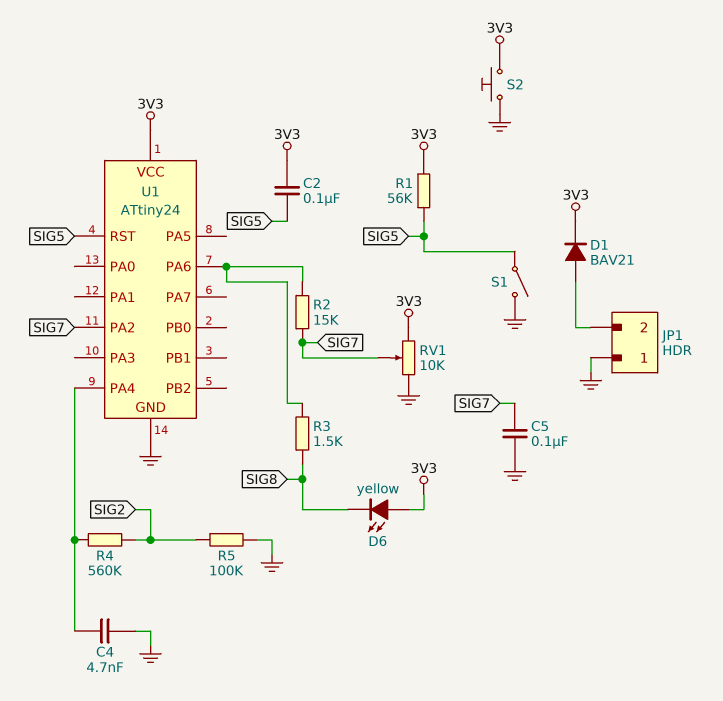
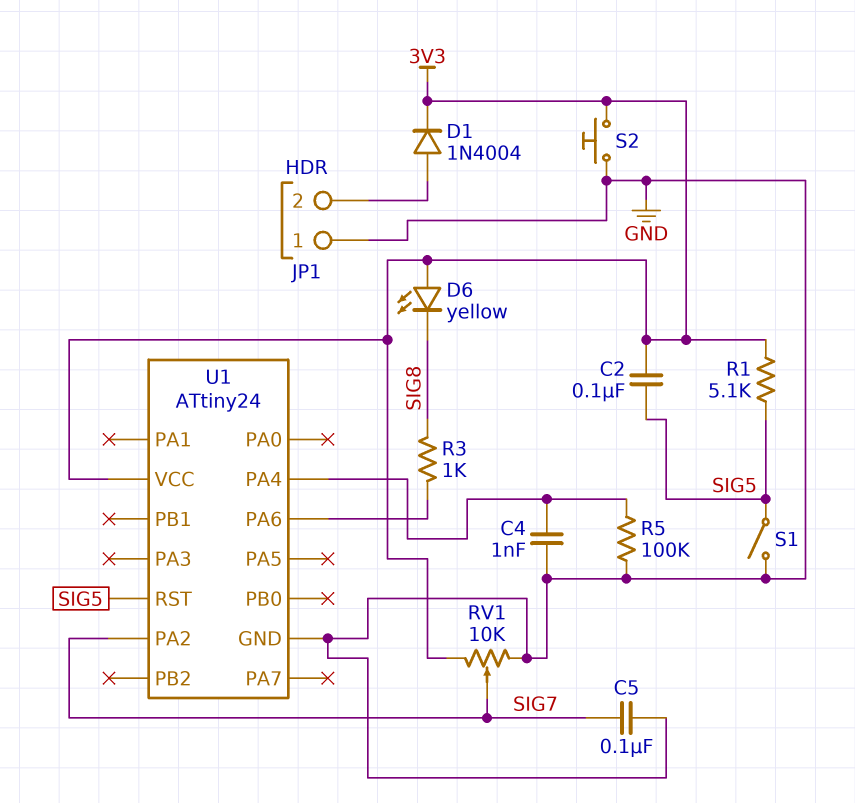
C4: 4.7nF (GND, U1/PA4) -> 1nF (GND, U1/PA4)
D1: diode BAV21 (A JP1/2, K 3V3) -> diode 1N4004 (A JP1/2, K 3V3)
R1: 56k (3V3, SIG5) -> 5.1k (3V3, SIG5)
R2: 15k (SIG7, U1/PA6) -> none
R3: 1.5k (SIG8, U1/PA6) -> 1k (SIG8, U1/PA6)
R4: 560k (SIG2, U1/PA4) -> none
R5: 100k (GND, SIG2) -> 100k (GND, U1/PA4)

